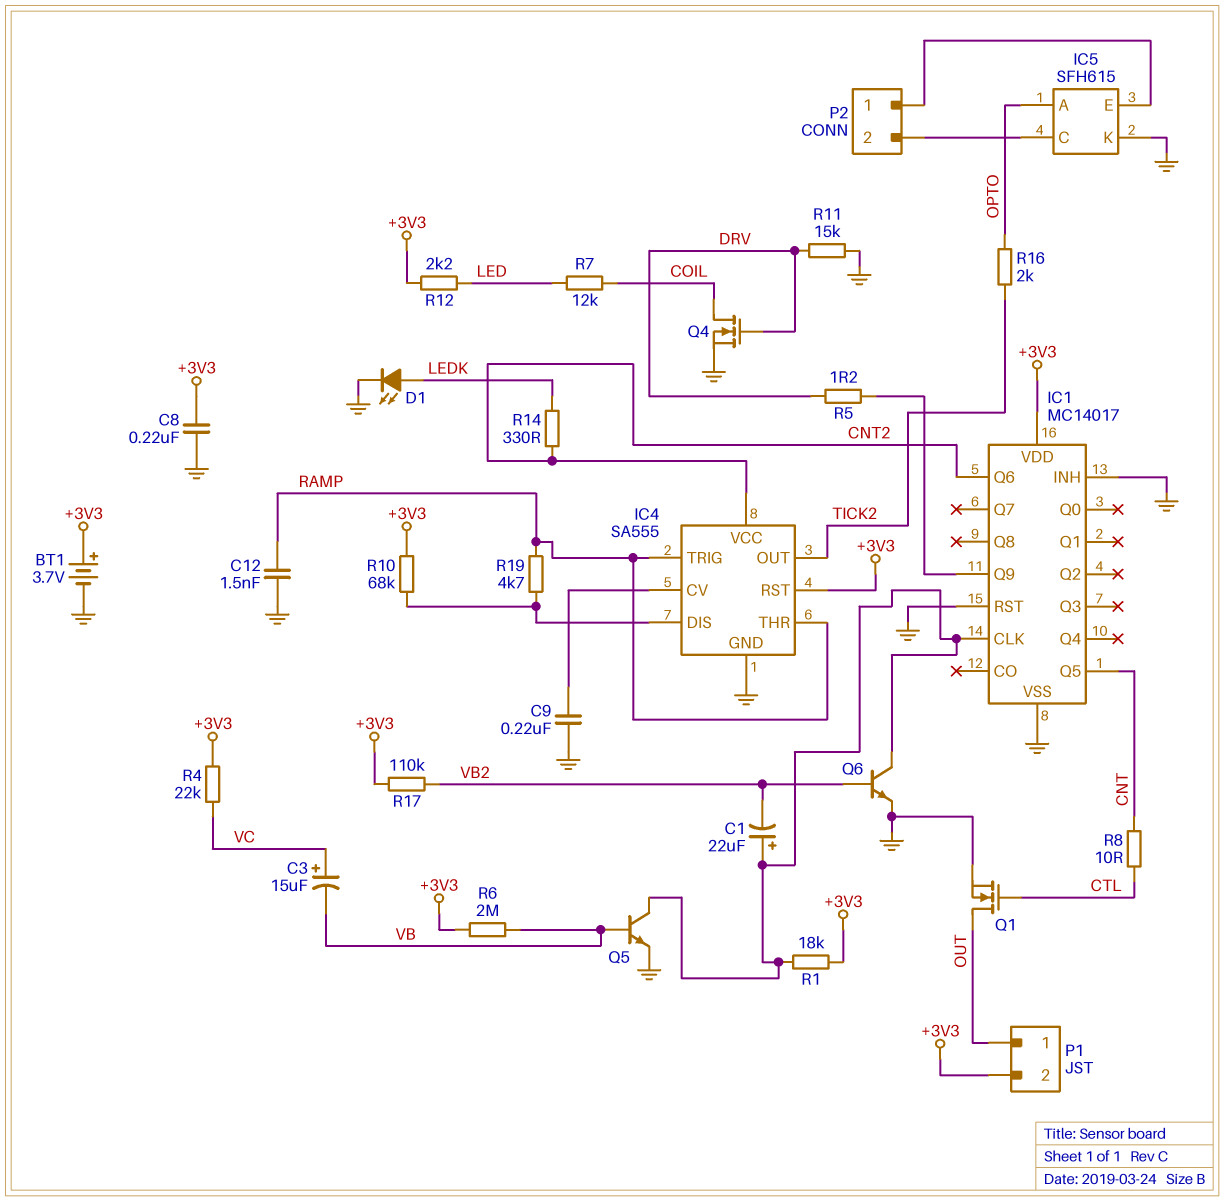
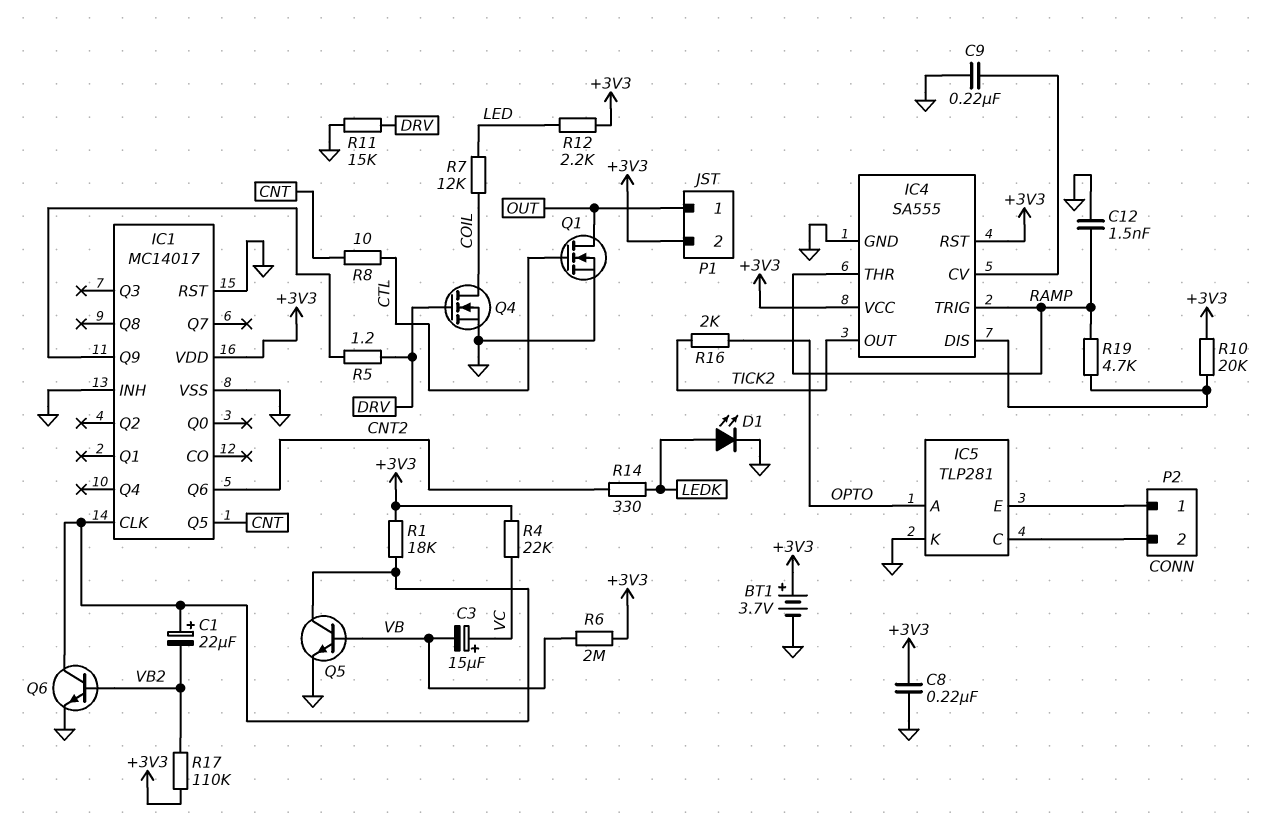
IC4 pin VCC: CNT2 -> +3V3
IC5: SFH615 -> TLP281
R10: 68k (+3V3, IC4/DIS) -> 20k (+3V3, IC4/DIS)

